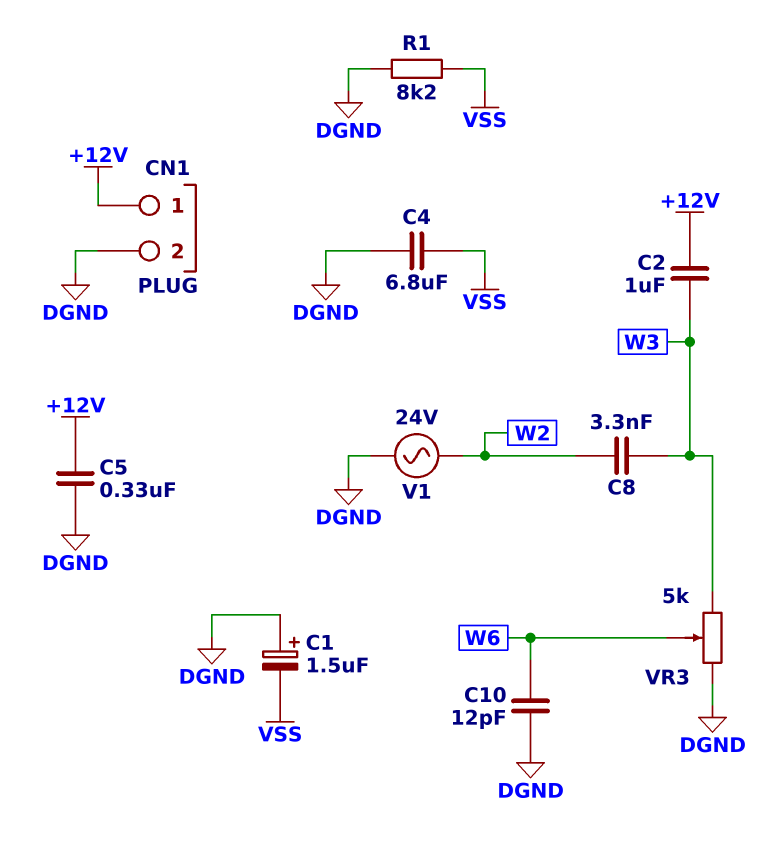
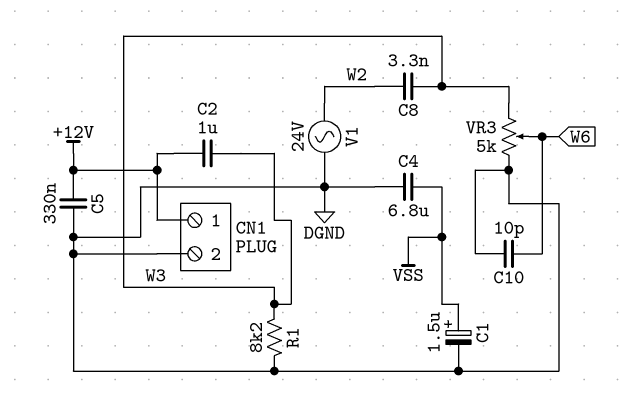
C1: 1.5uF (plus DGND, minus VSS) -> 1.5uF (plus VSS, minus DGND)
C10: 12pF (DGND, W6) -> 10pF (DGND, W6)
R1: 8.2k (DGND, VSS) -> 8.2k (DGND, W3)

